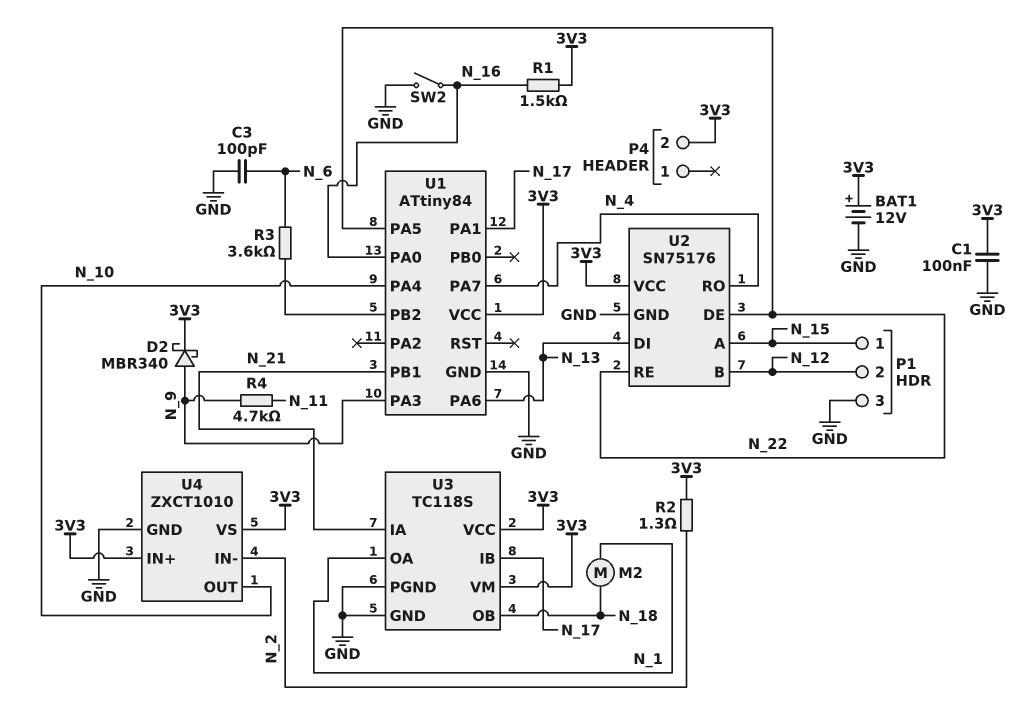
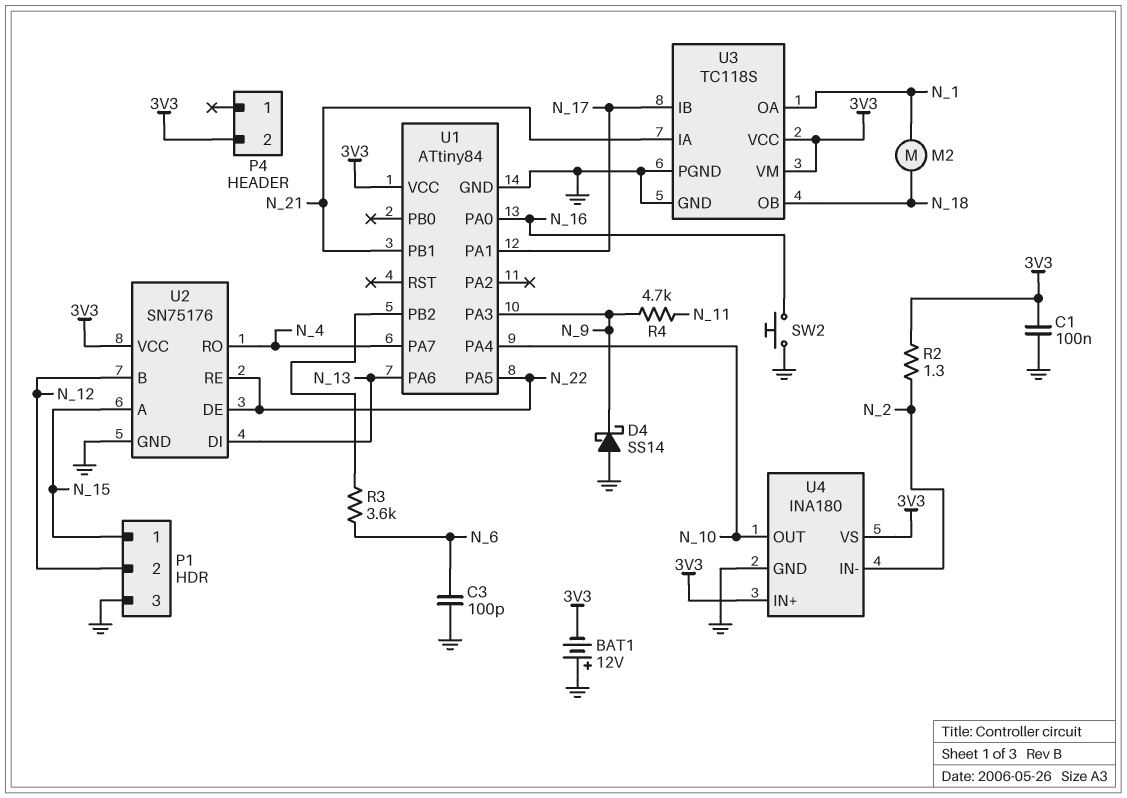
BAT1: 12V (plus 3V3, minus GND) -> 12V (plus GND, minus 3V3)
D2: schottky MBR340 (A N_9, K 3V3) -> none
D4: none -> schottky SS14 (A GND, K N_9)
R1: 1.5k (3V3, N_16) -> none
SW2: switch (GND, N_16) -> button (GND, N_16)
U4: ZXCT1010 -> INA180

